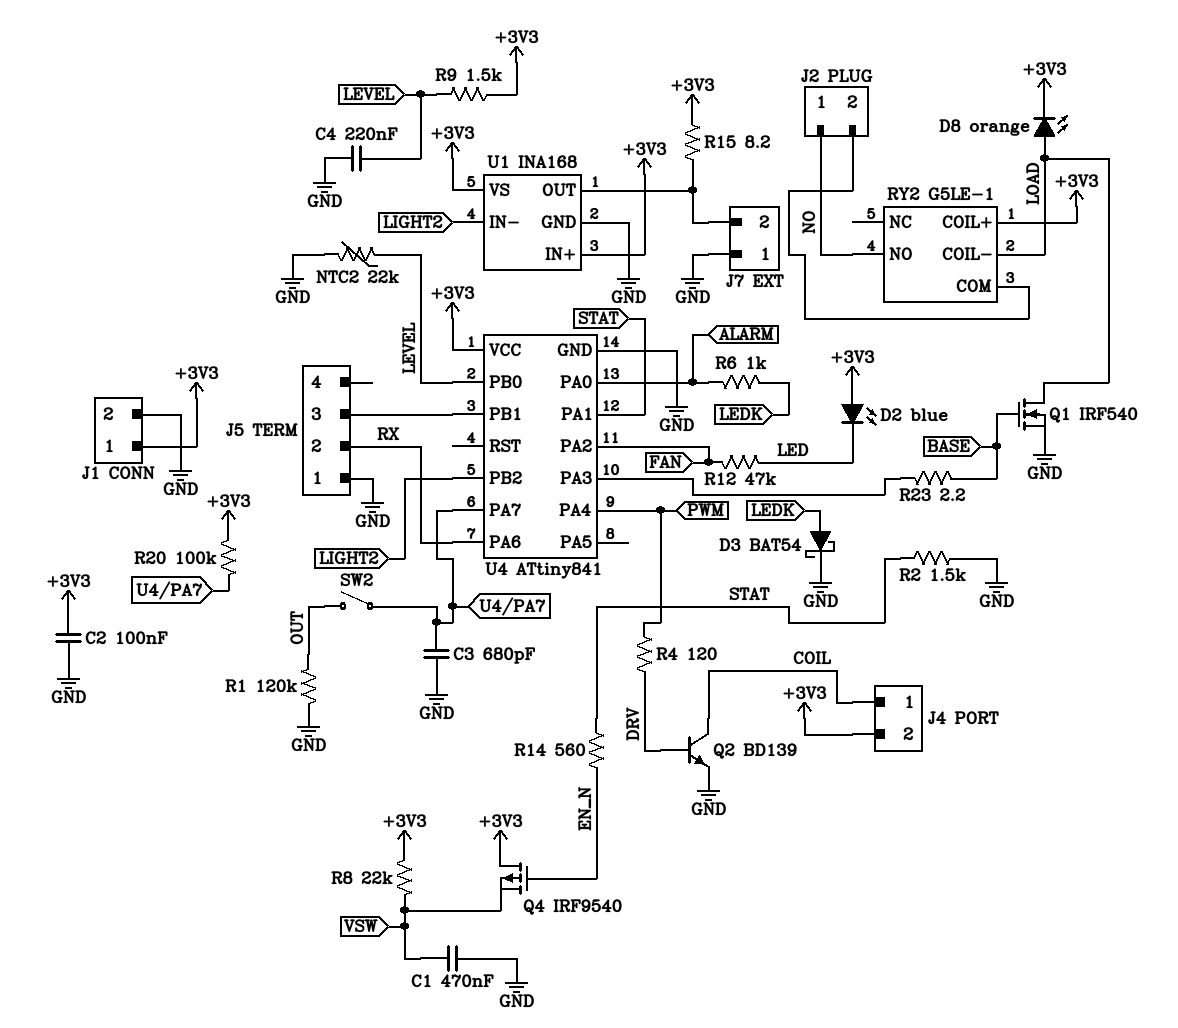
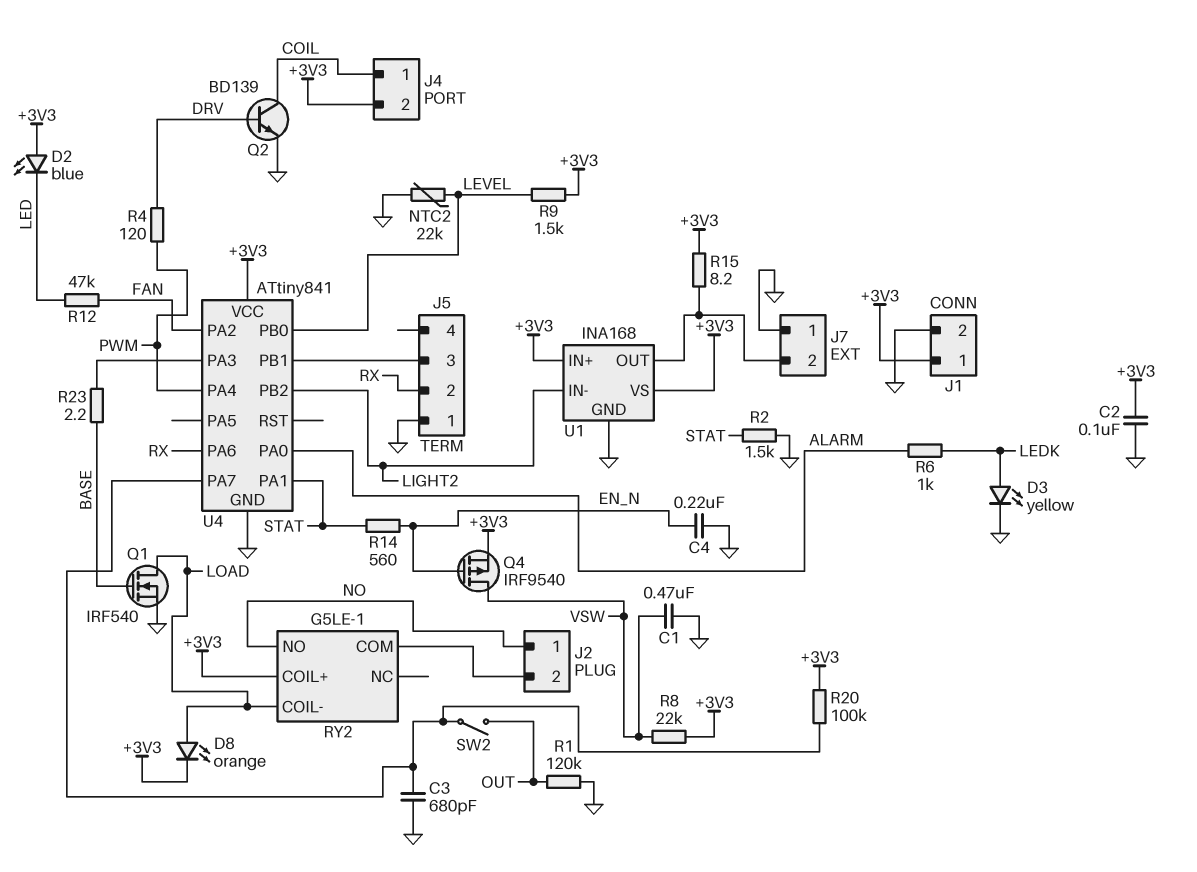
C4: 220nF (GND, LEVEL) -> 220nF (EN_N, GND)
D3: schottky BAT54 (A LEDK, K GND) -> LED yellow (A LEDK, K GND)
Q4: PMOS IRF9540 (G EN_N, D +3V3, S VSW) -> PMOS IRF9540 (G EN_N, D VSW, S +3V3)

